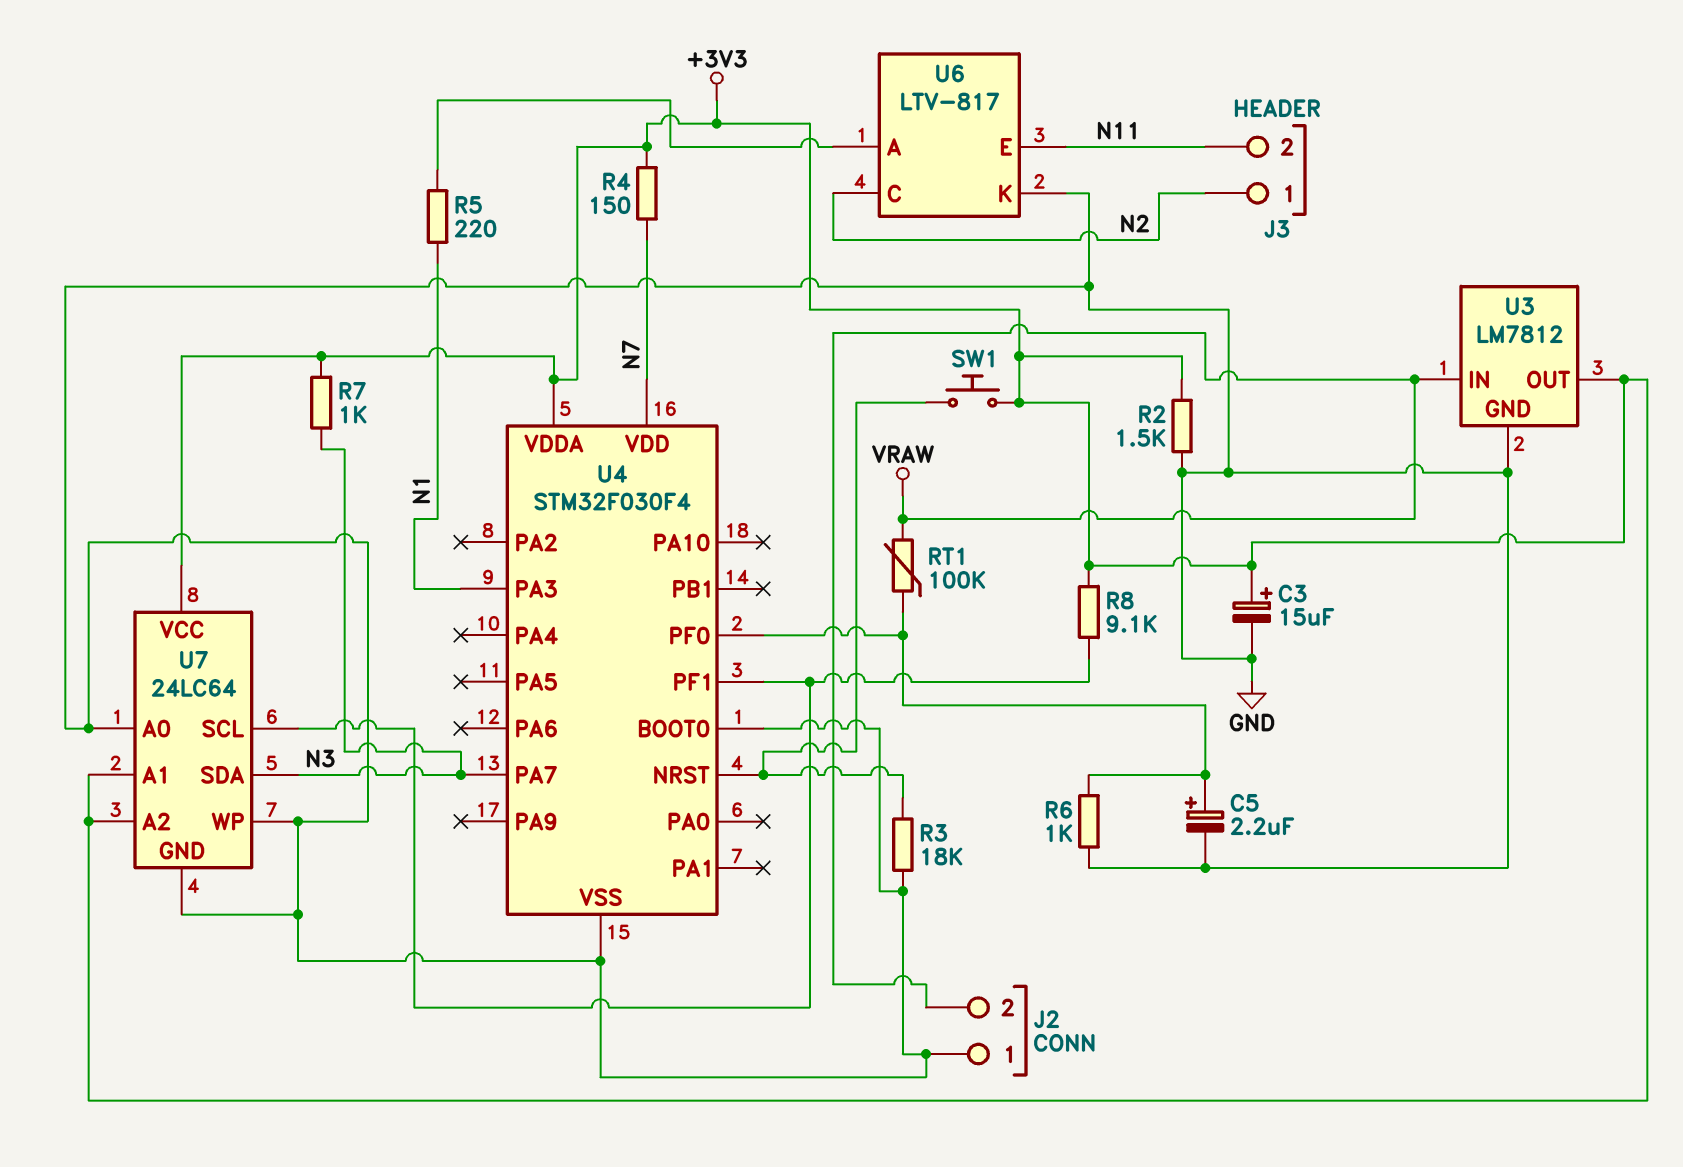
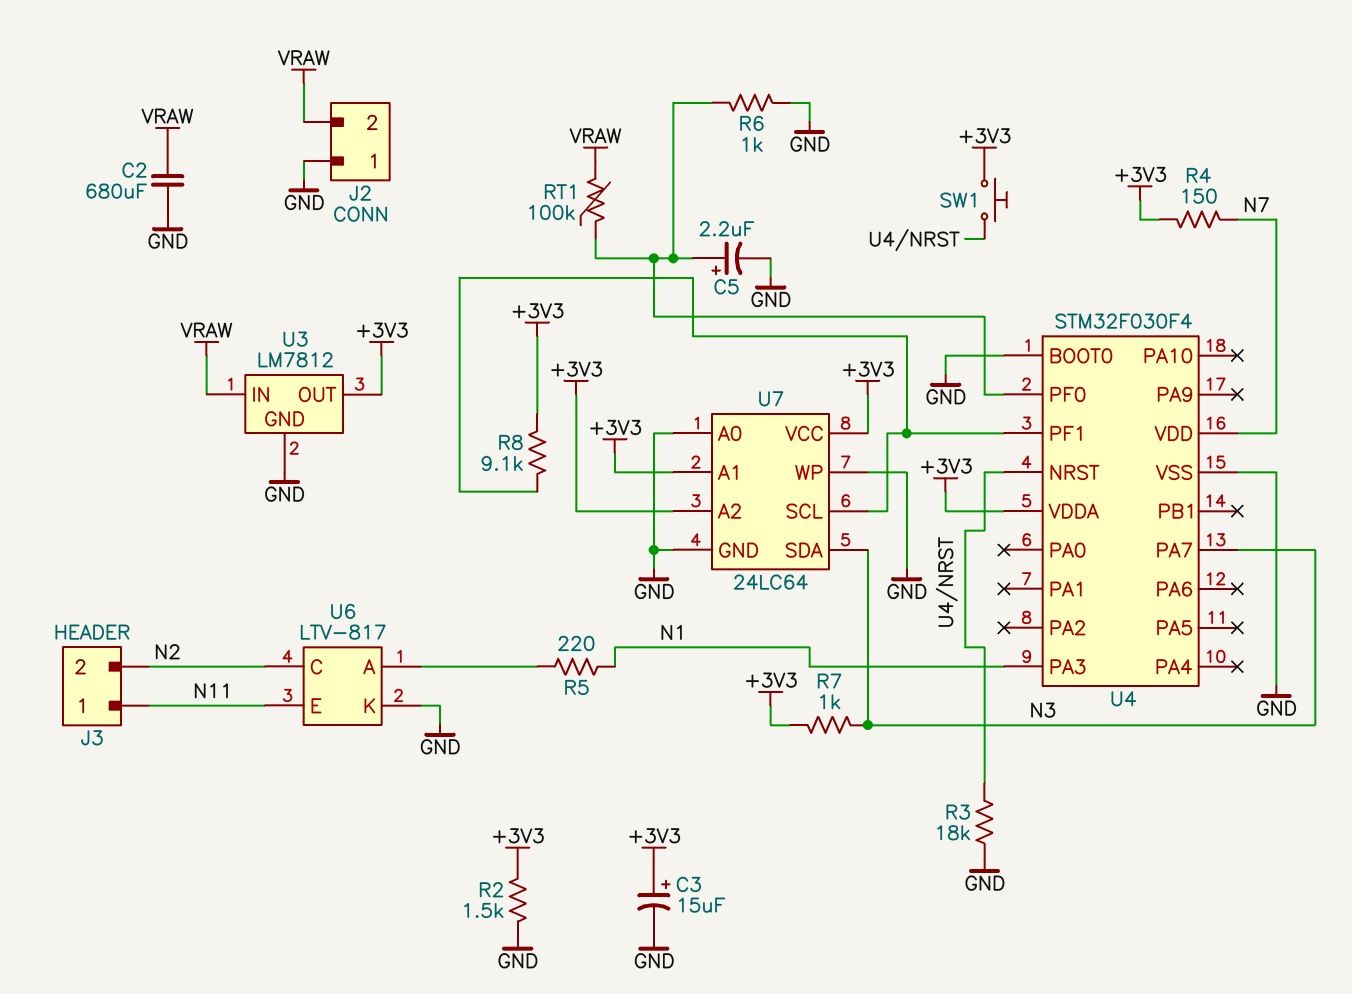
C2: none -> 680uF (GND, VRAW)
J3 pin 1: N2 -> N11
J3 pin 2: N11 -> N2

